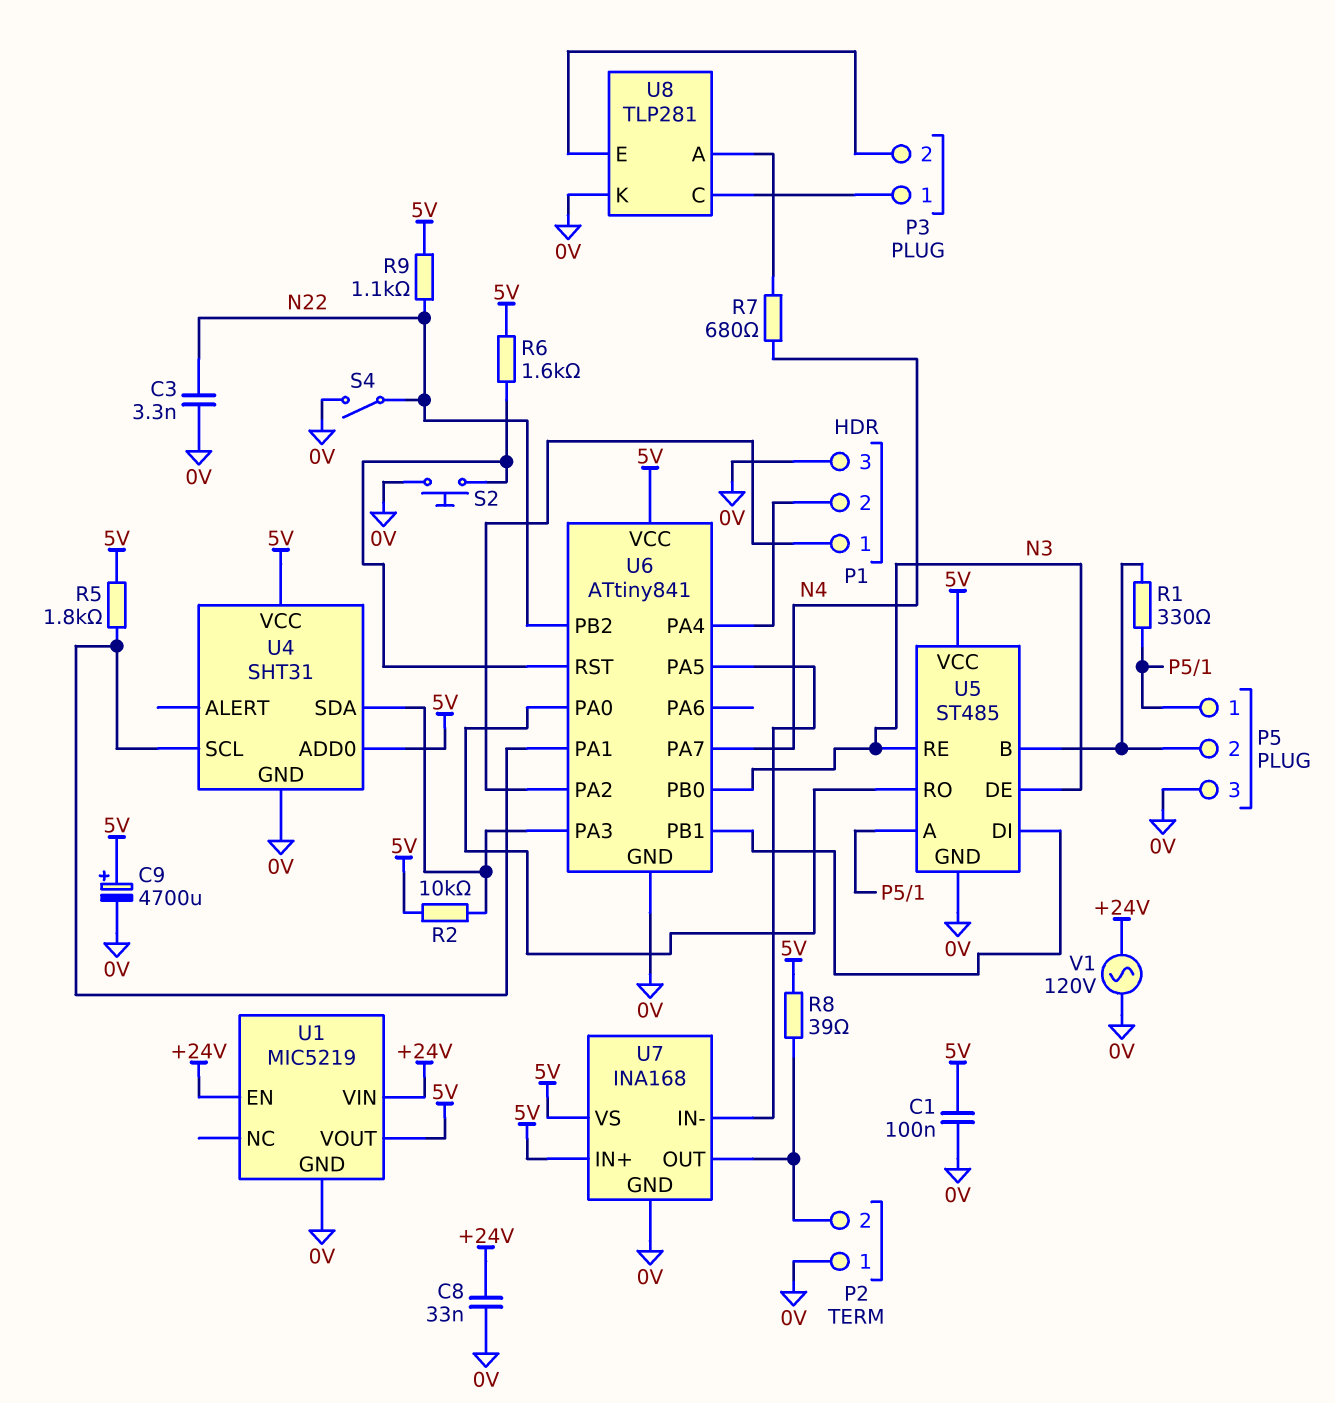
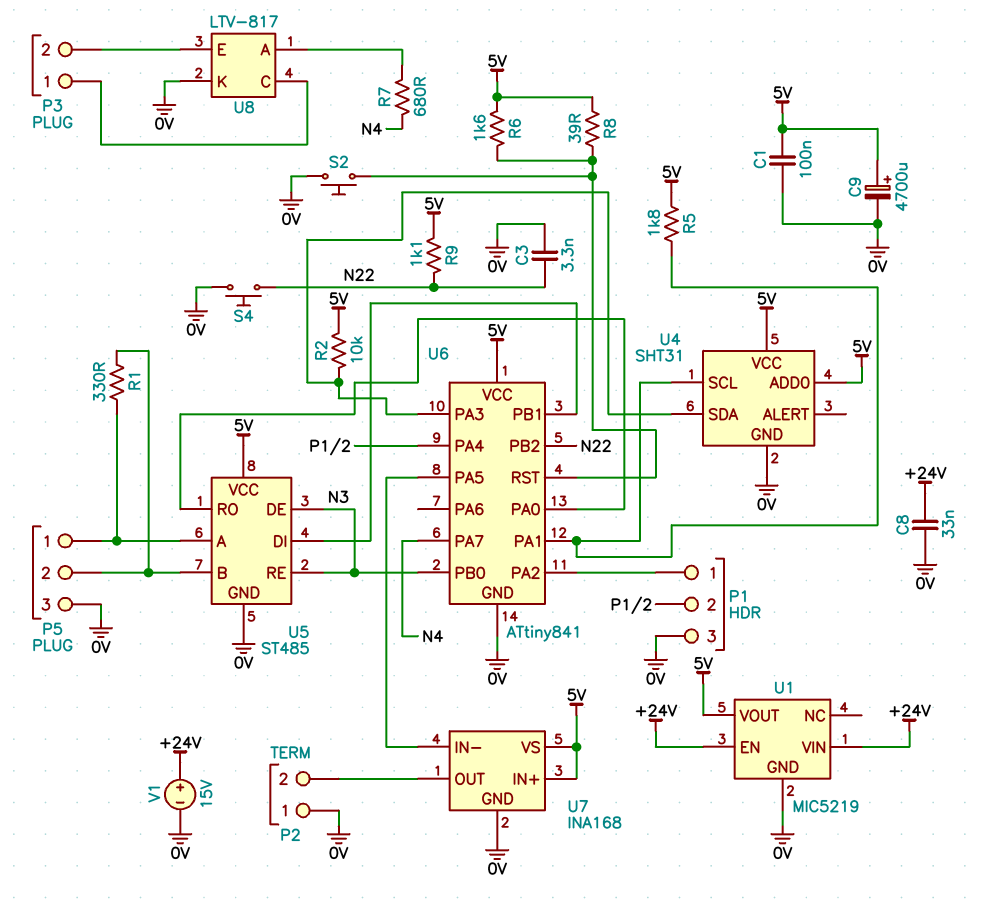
R8: 39 (5V, P2/2) -> 39 (5V, U6/RST)
S4: switch (0V, N22) -> button (0V, N22)
U8: TLP281 -> LTV-817
V1: AC 120V (+24V, 0V) -> 15V (plus +24V, minus 0V)

